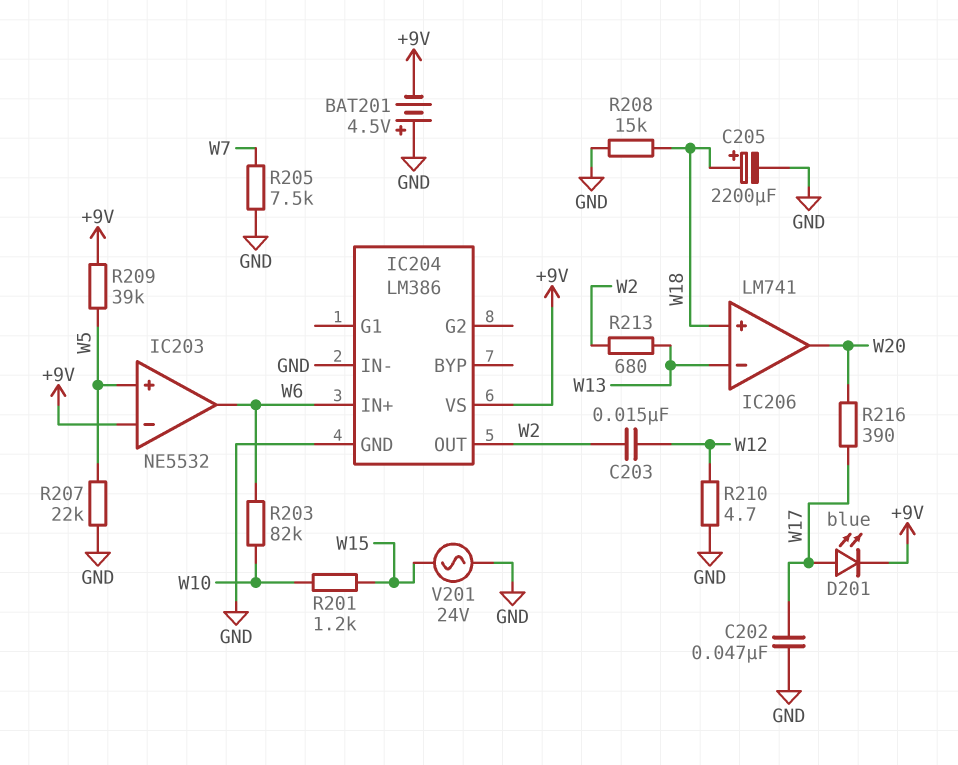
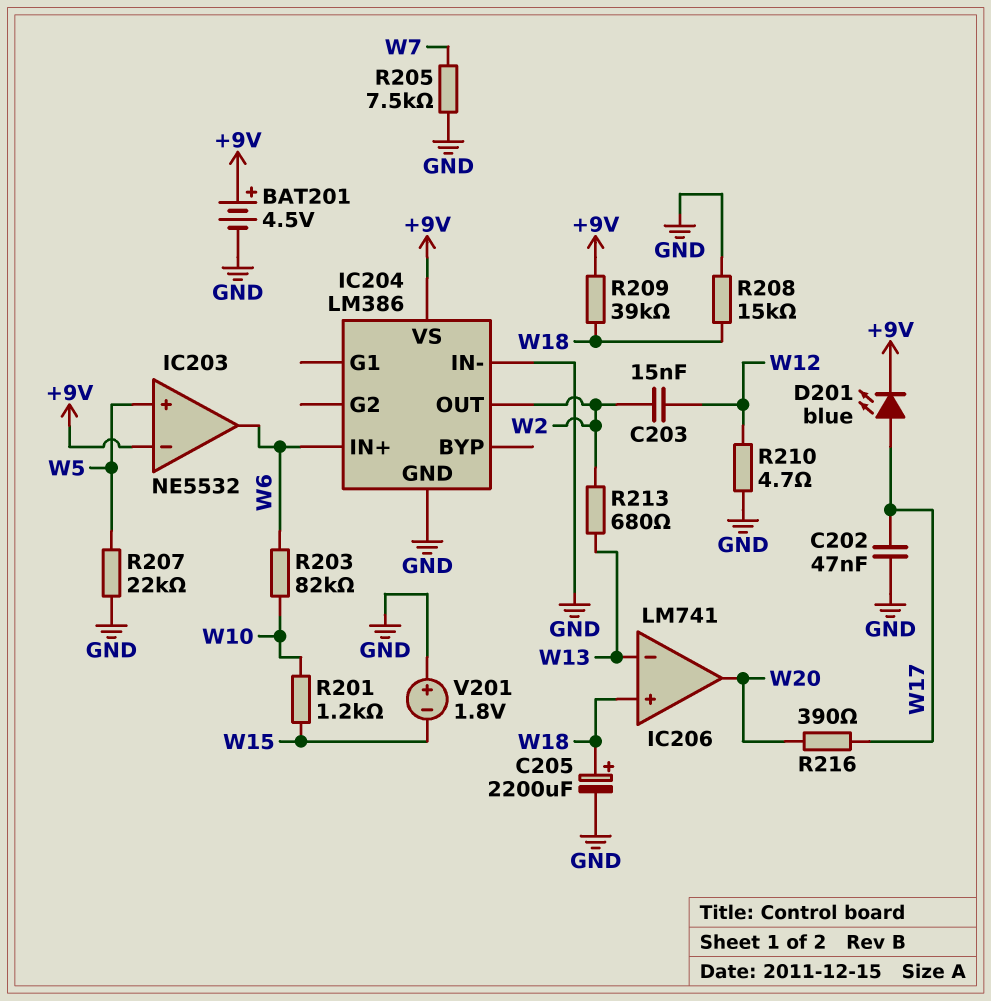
BAT201: 4.5V (plus GND, minus +9V) -> 4.5V (plus +9V, minus GND)
R209: 39k (+9V, W5) -> 39k (+9V, W18)
V201: AC 24V (GND, W15) -> 1.8V (plus GND, minus W15)

